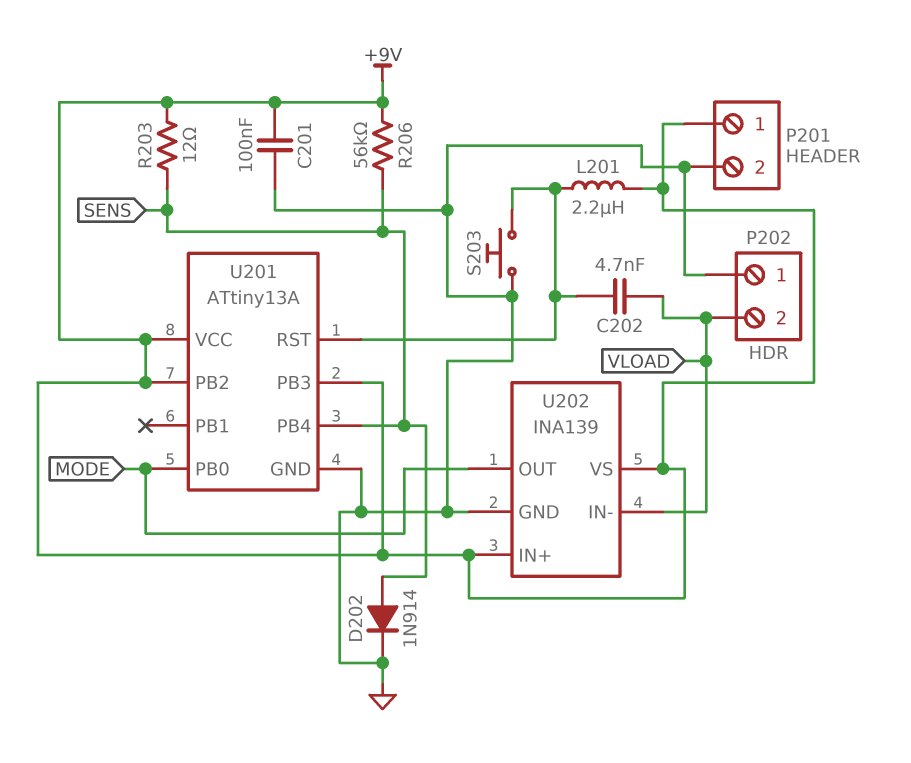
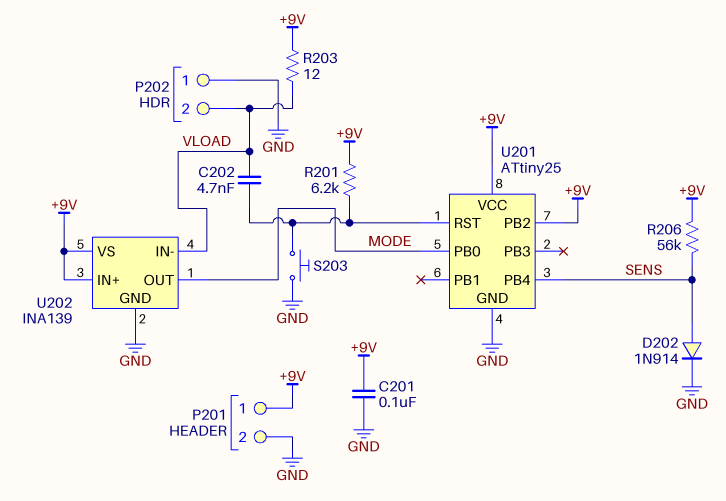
L201: 2.2uH (+9V, U201/RST) -> none
R201: none -> 6.2k (+9V, U201/RST)
R203: 12 (+9V, SENS) -> 12 (+9V, VLOAD)
U201: ATtiny13A -> ATtiny25
U201 pin PB3: +9V -> none

